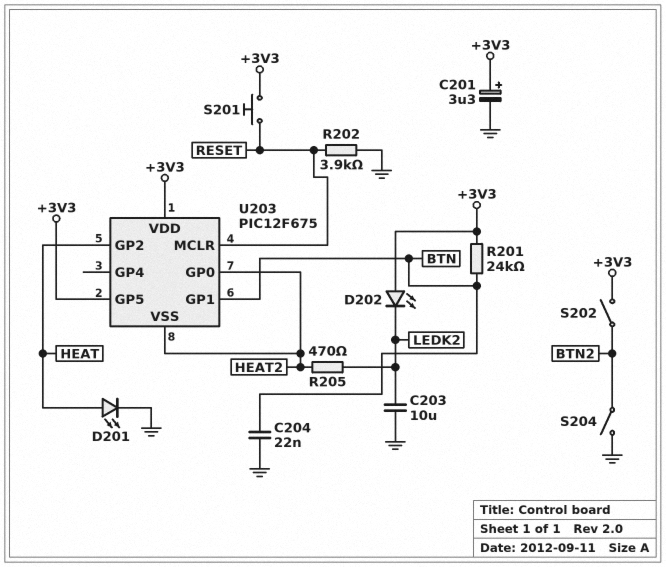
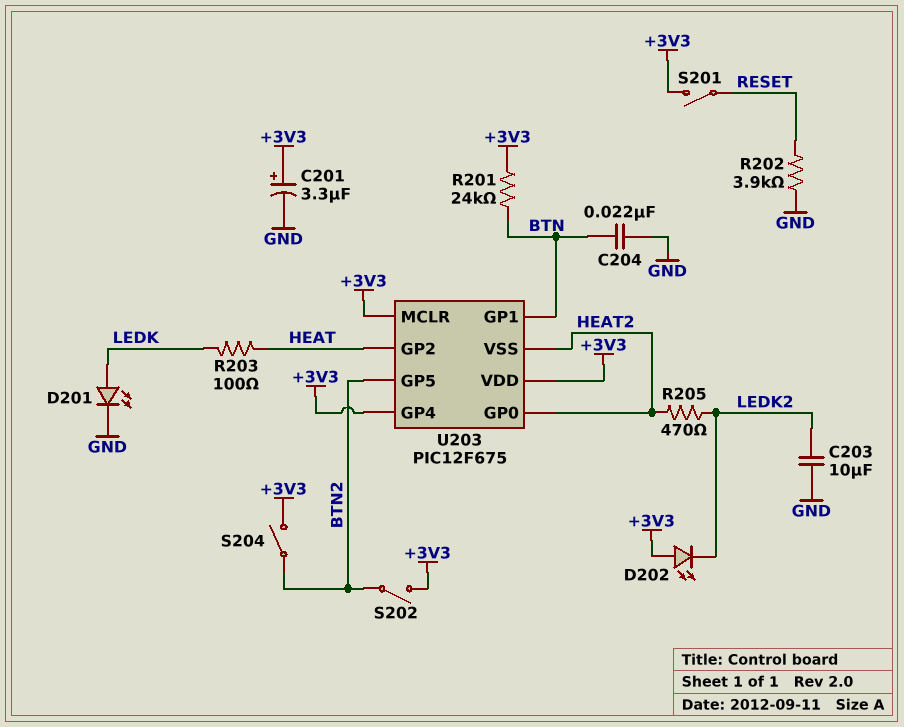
D201: LED (A HEAT, K GND) -> LED (A LEDK, K GND)
R203: none -> 100 (HEAT, LEDK)
S201: button (+3V3, RESET) -> switch (+3V3, RESET)
S204: switch (BTN2, GND) -> switch (+3V3, BTN2)
U203 pin GP4: none -> +3V3
U203 pin GP5: +3V3 -> BTN2
U203 pin MCLR: RESET -> +3V3

